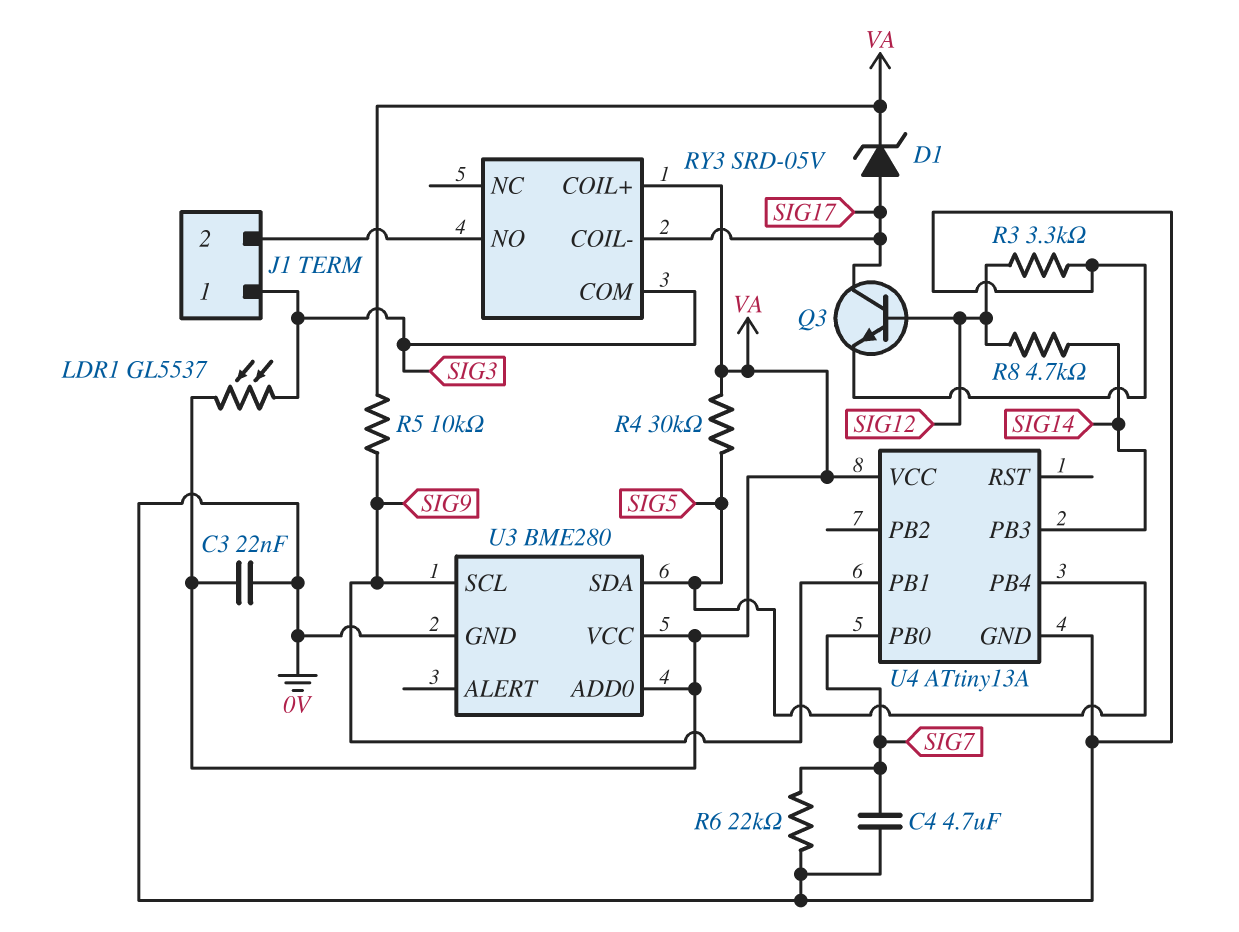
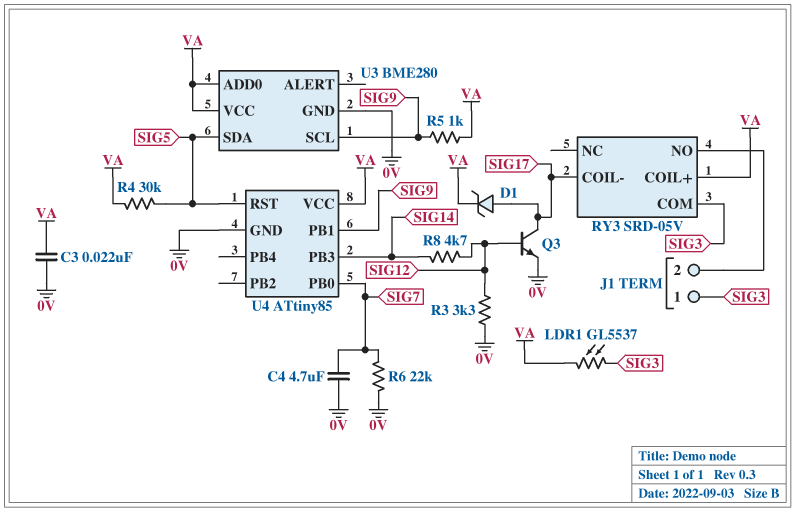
R5: 10k (SIG9, VA) -> 1k (SIG9, VA)
U4: ATtiny13A -> ATtiny85
U4 pin PB4: SIG5 -> none
U4 pin RST: none -> SIG5

